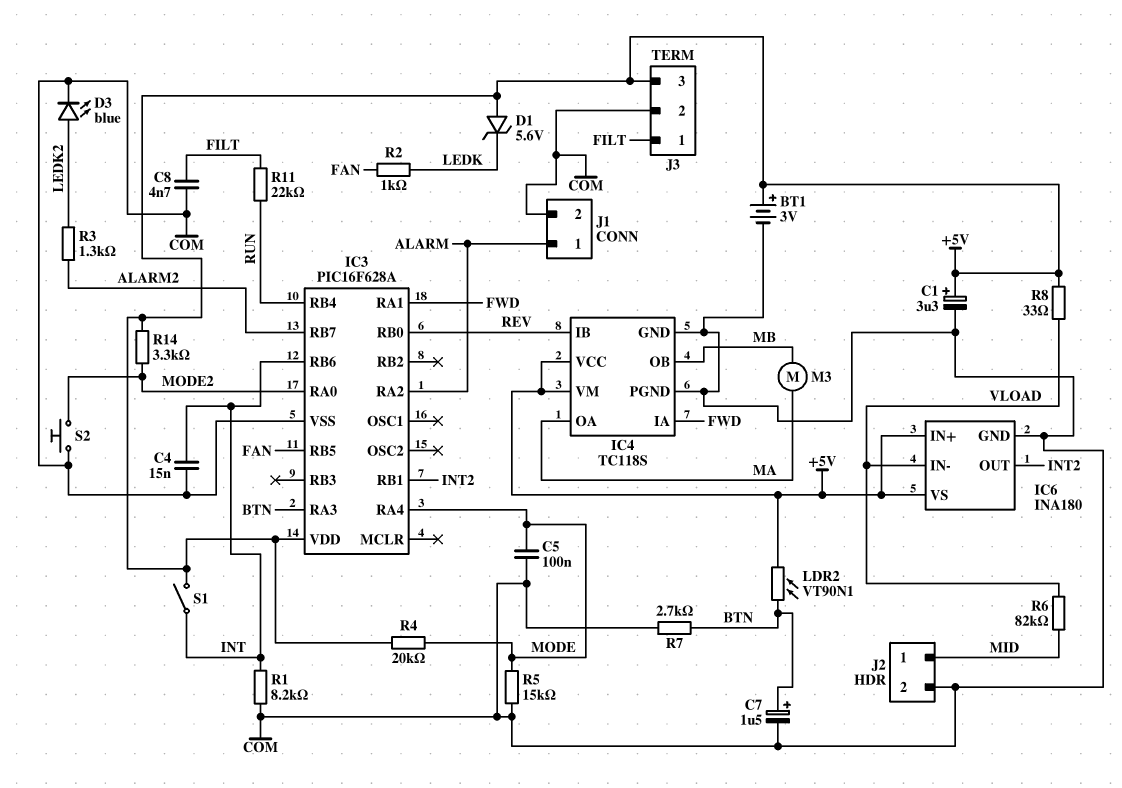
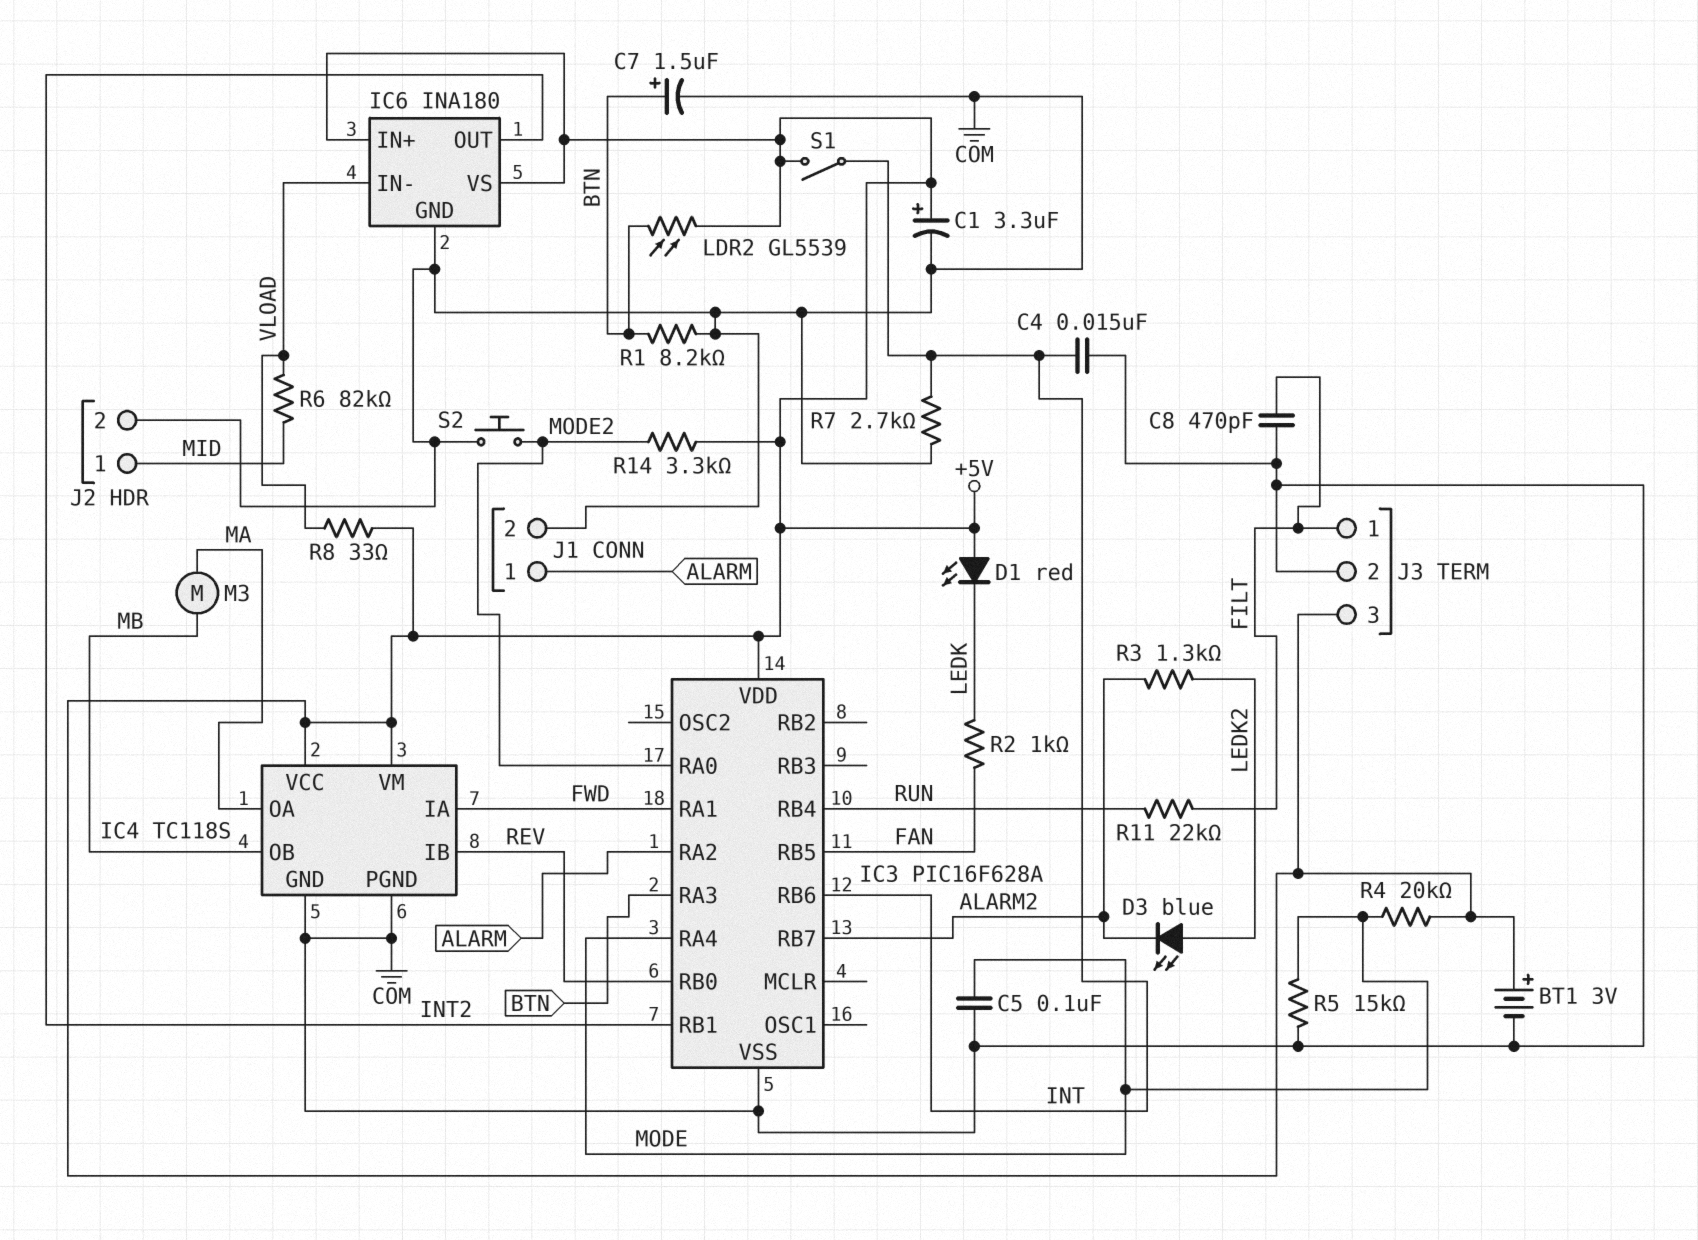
C8: 4.7nF (COM, FILT) -> 470pF (COM, FILT)
D1: zener 5.6V (A +5V, K LEDK) -> LED red (A +5V, K LEDK)
D3: LED blue (A LEDK2, K COM) -> LED blue (A LEDK2, K ALARM2)
LDR2: VT90N1 (+5V, BTN) -> GL5539 (+5V, BTN)
R1: 8.2k (COM, INT) -> 8.2k (BTN, COM)
R7: 2.7k (BTN, COM) -> 2.7k (COM, INT)

